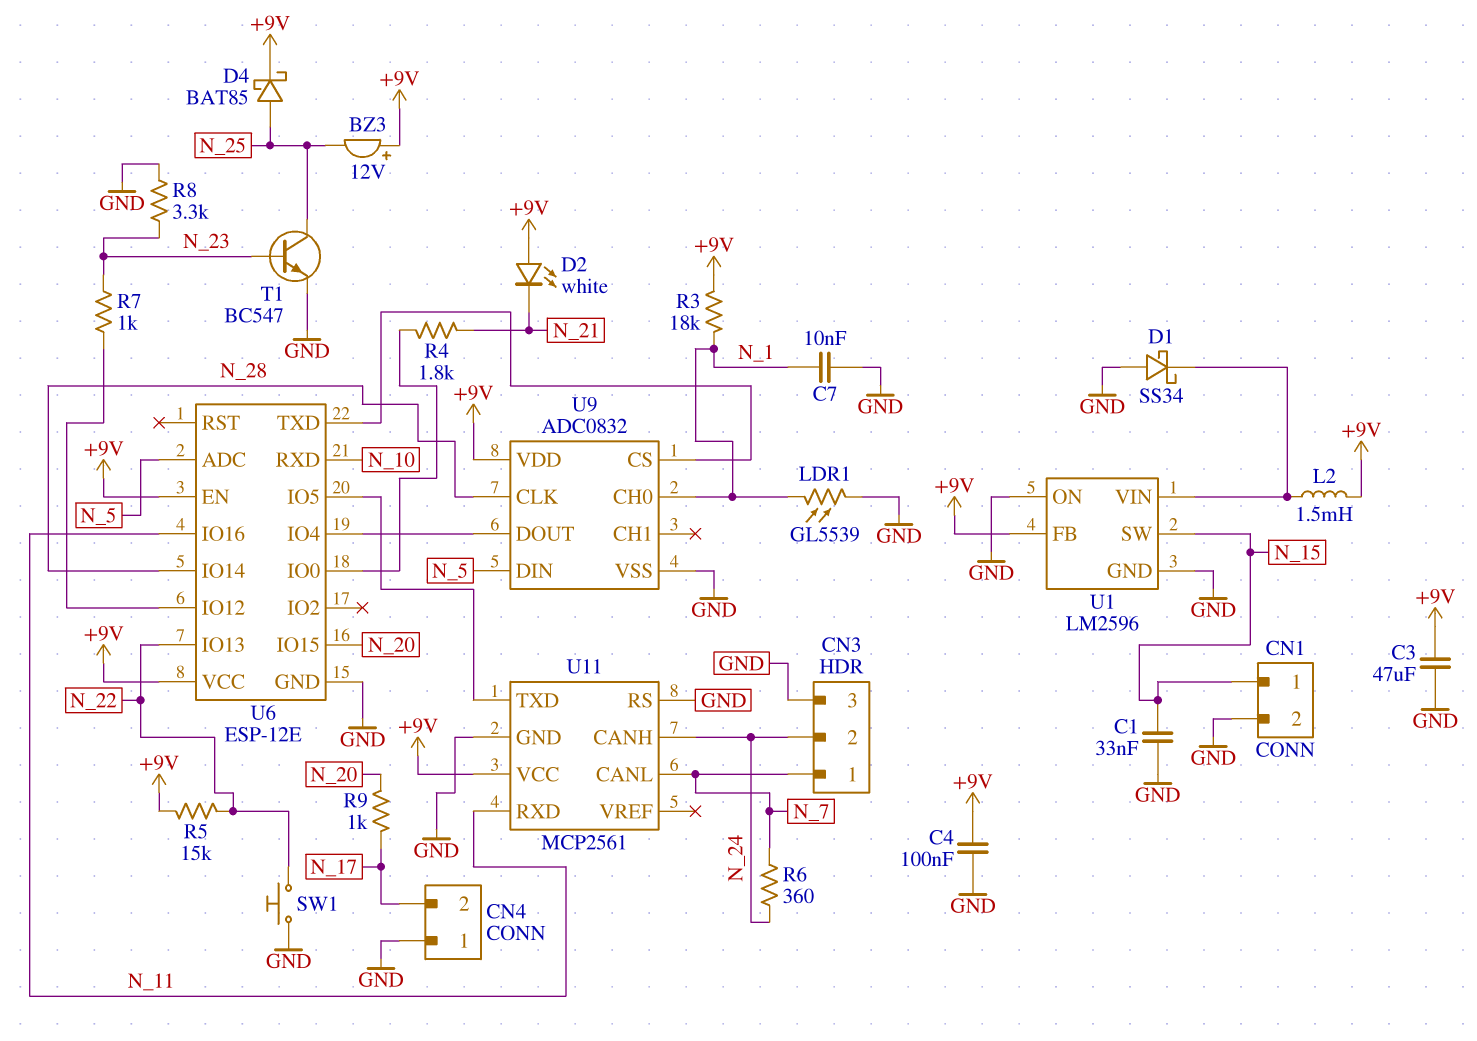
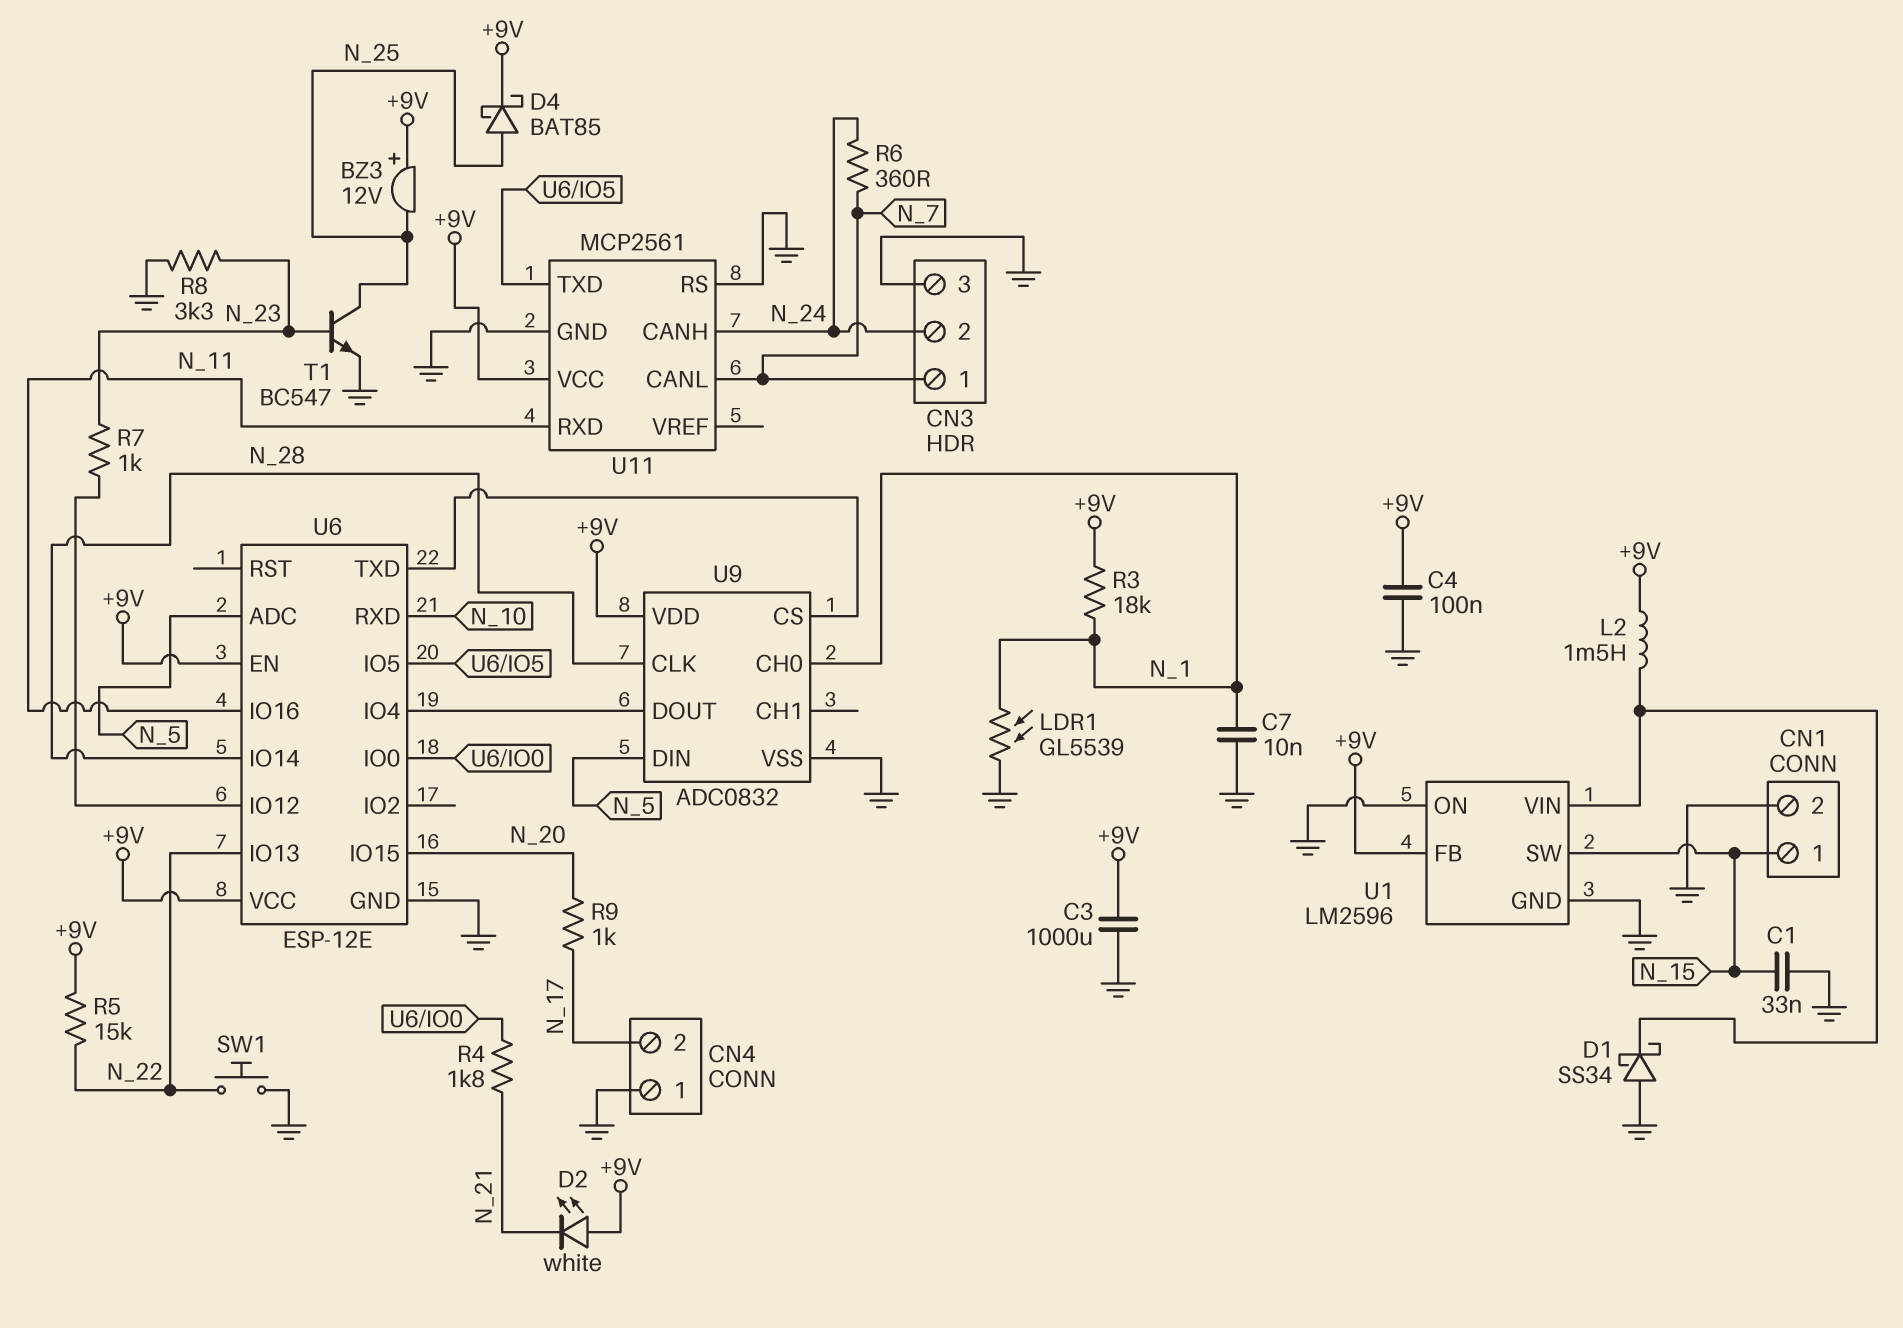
C3: 47uF (+9V, GND) -> 1000uF (+9V, GND)

